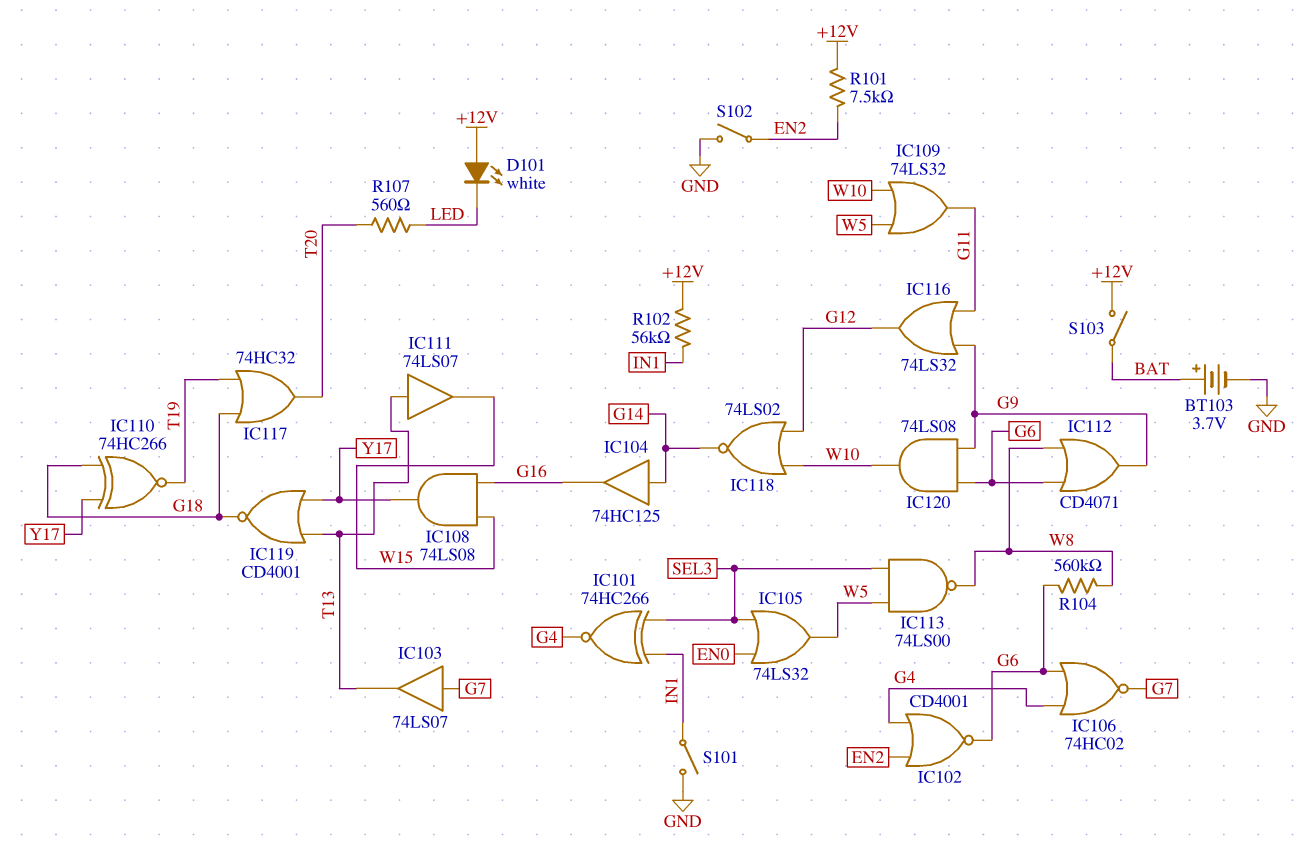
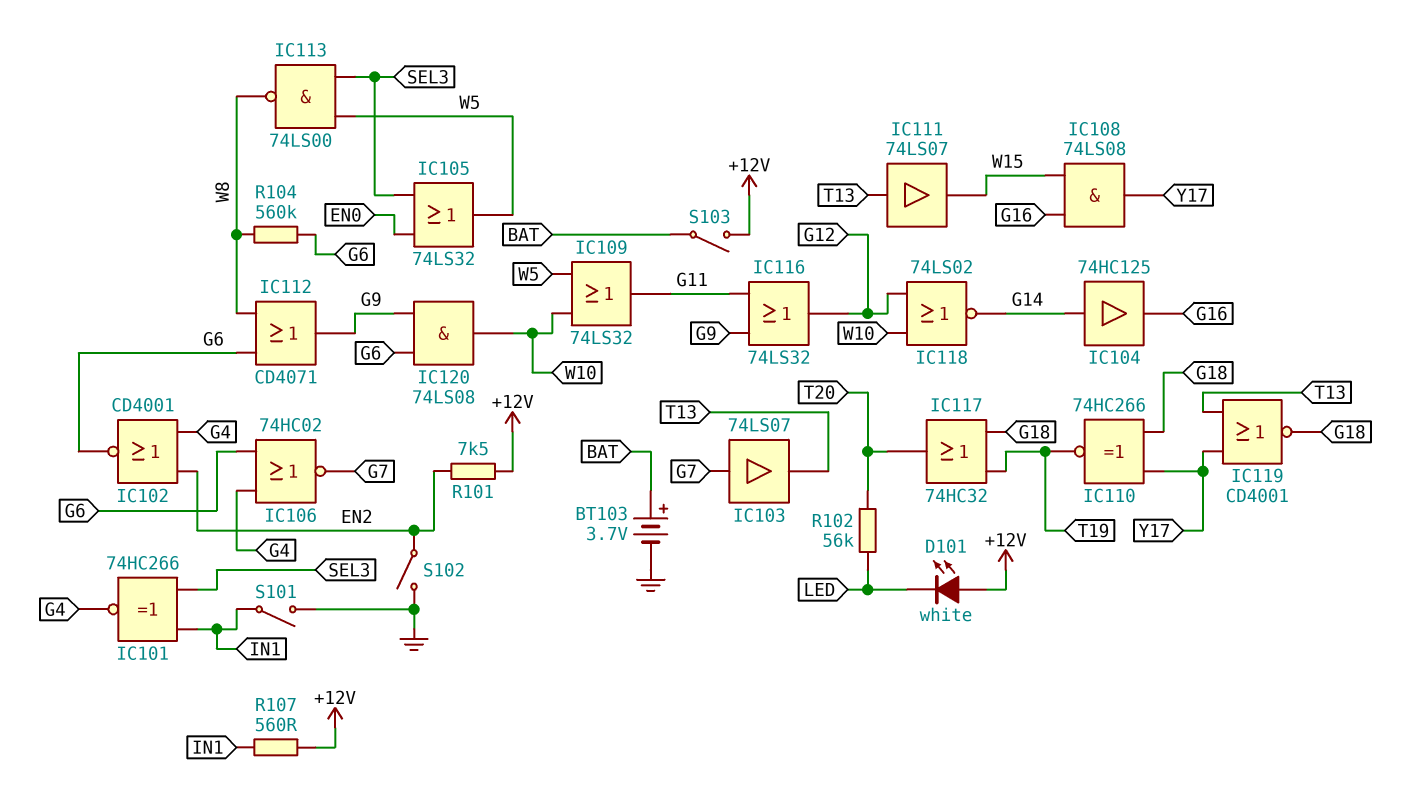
R102: 56k (+12V, IN1) -> 56k (LED, T20)
R107: 560 (LED, T20) -> 560 (+12V, IN1)

